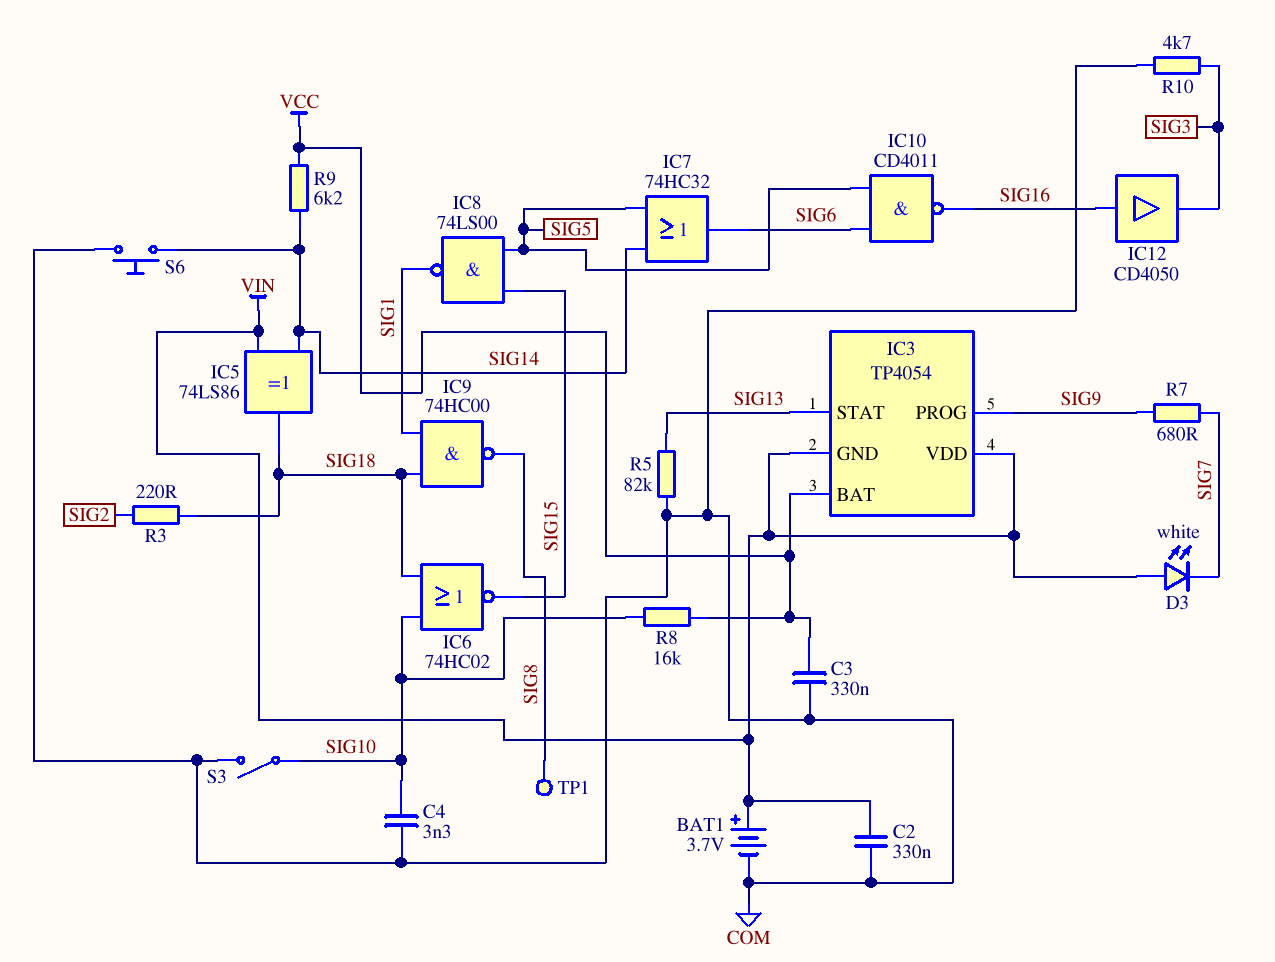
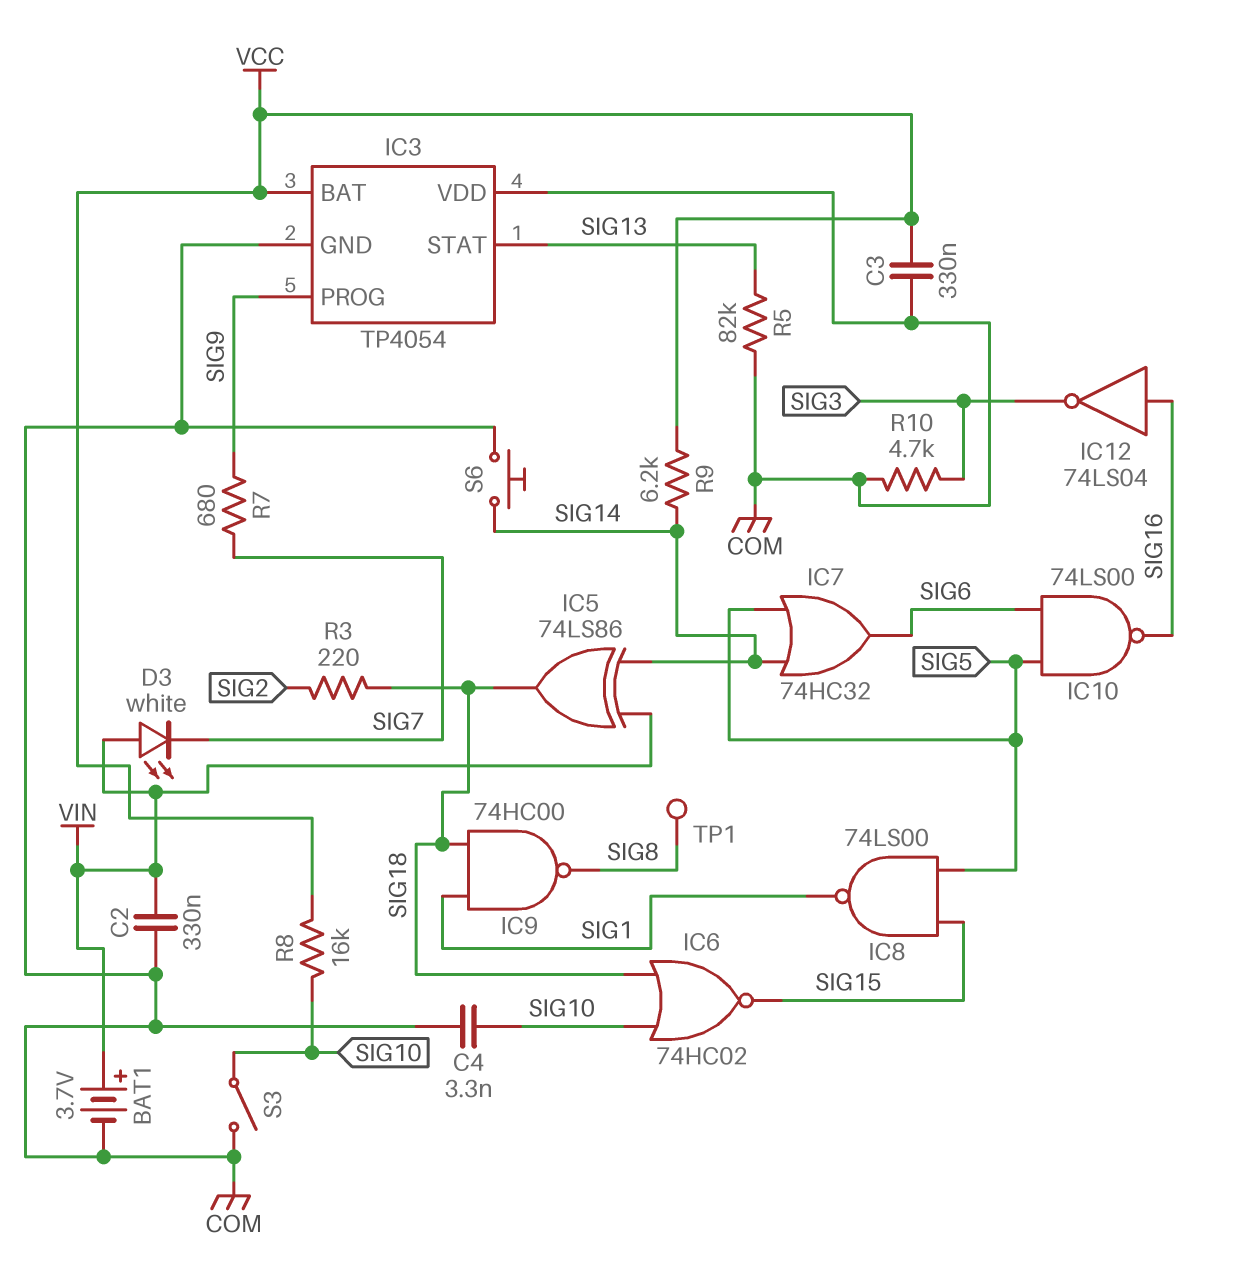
IC3 pin GND: VIN -> COM
IC3 pin VDD: VIN -> COM
IC10: NAND CD4011 (in SIG5, in SIG6, out SIG16) -> NAND 74LS00 (in SIG5, in SIG6, out SIG16)
IC12: buffer CD4050 (in SIG16, out SIG3) -> NOT 74LS04 (in SIG16, out SIG3)

